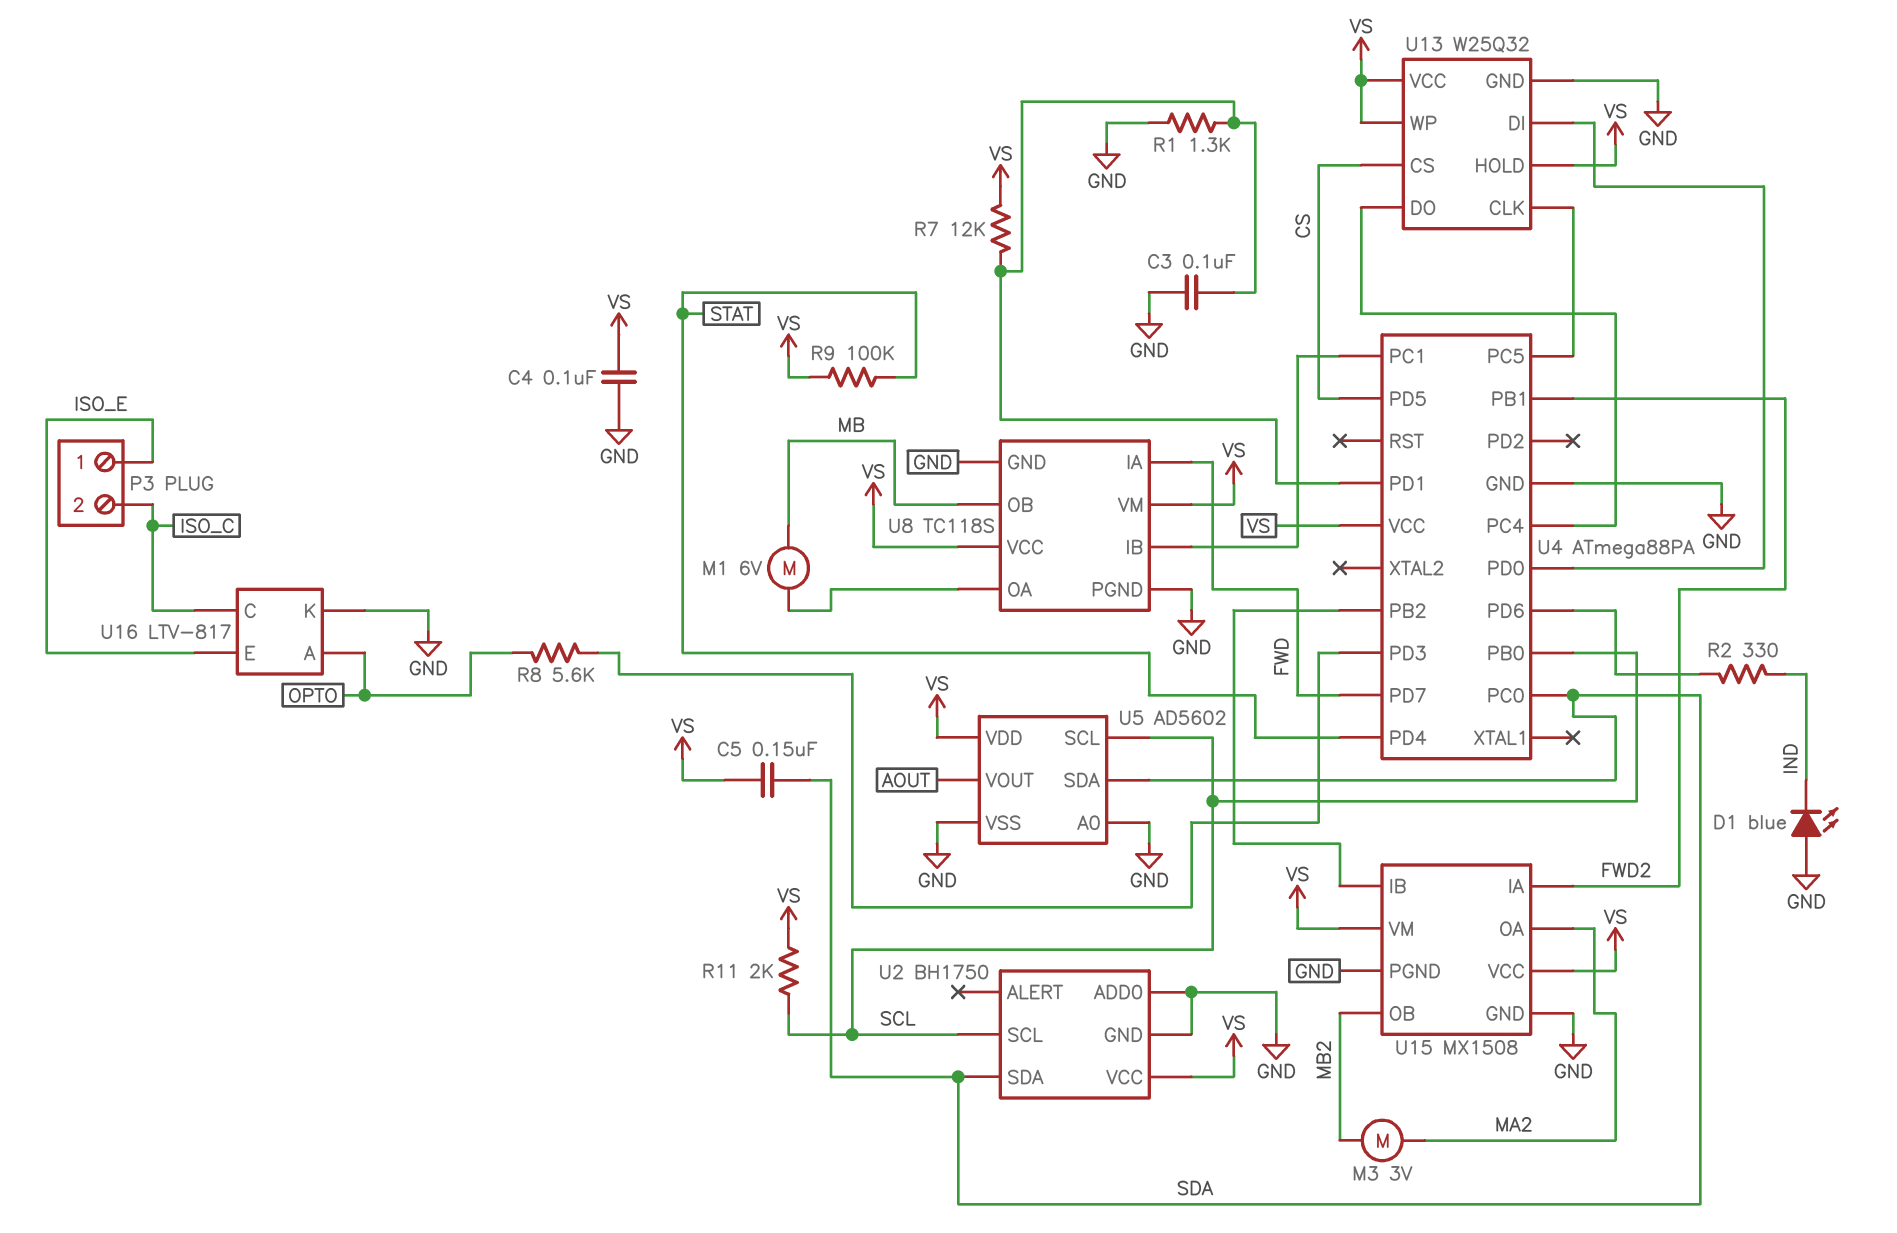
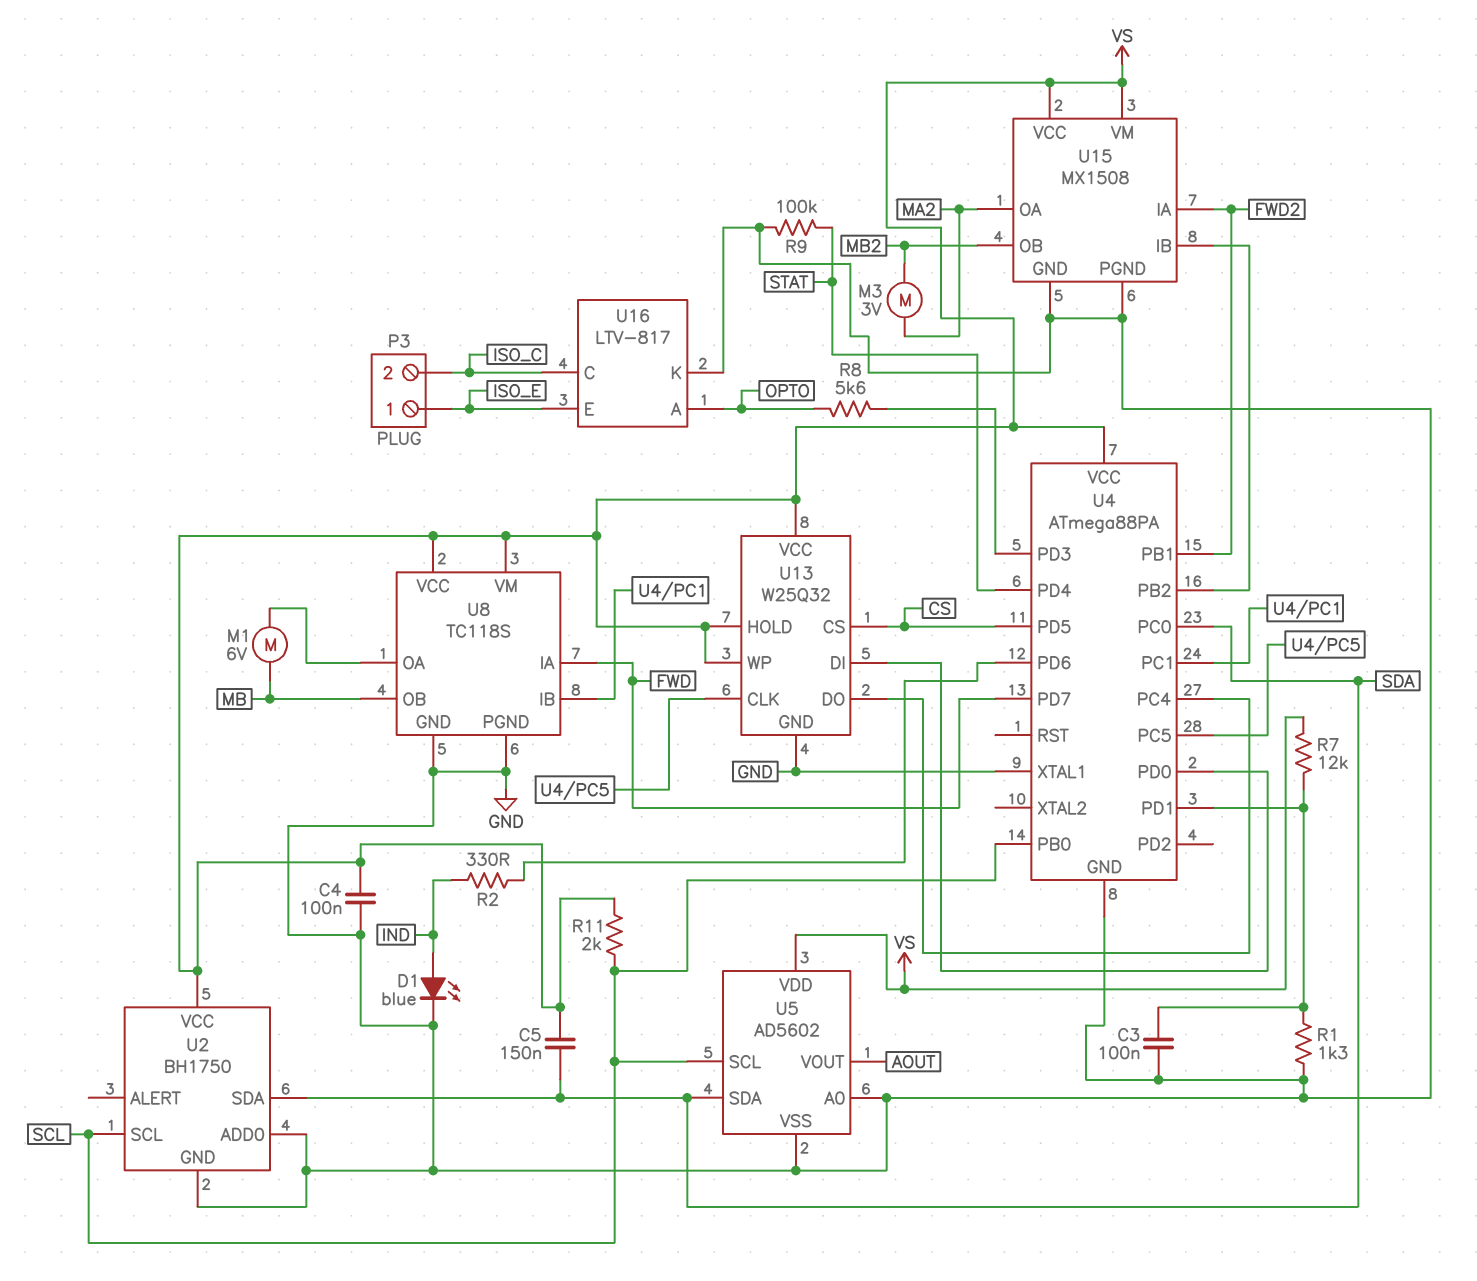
D1: LED blue (A GND, K IND) -> LED blue (A IND, K GND)
R9: 100k (STAT, VS) -> 100k (GND, STAT)
U4 pin XTAL1: none -> GND

